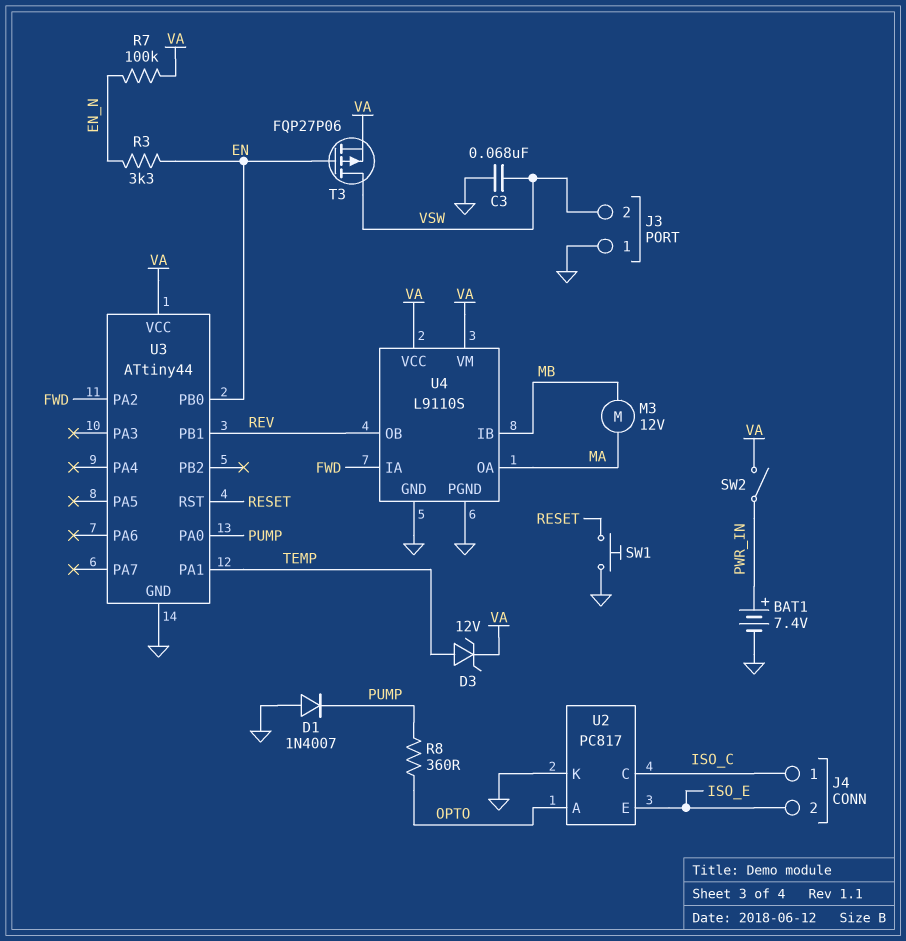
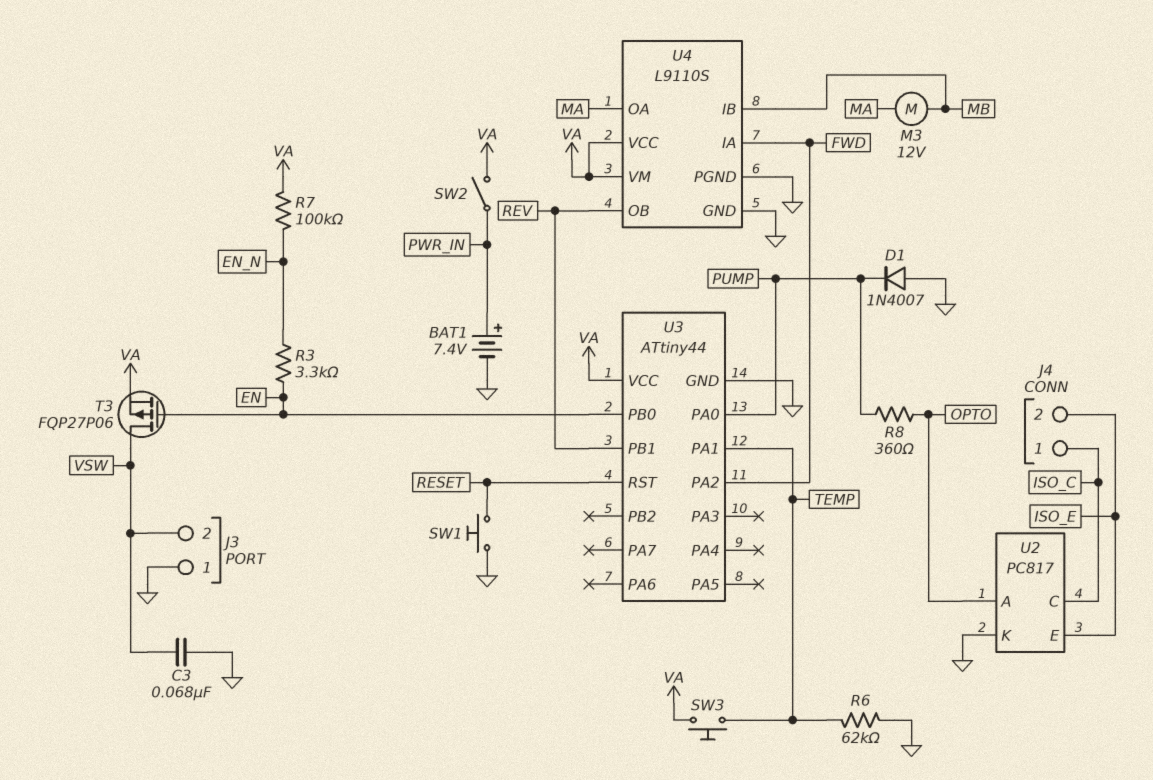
D3: zener 12V (A TEMP, K VA) -> none
R6: none -> 62k (GND, TEMP)
SW3: none -> button (TEMP, VA)

